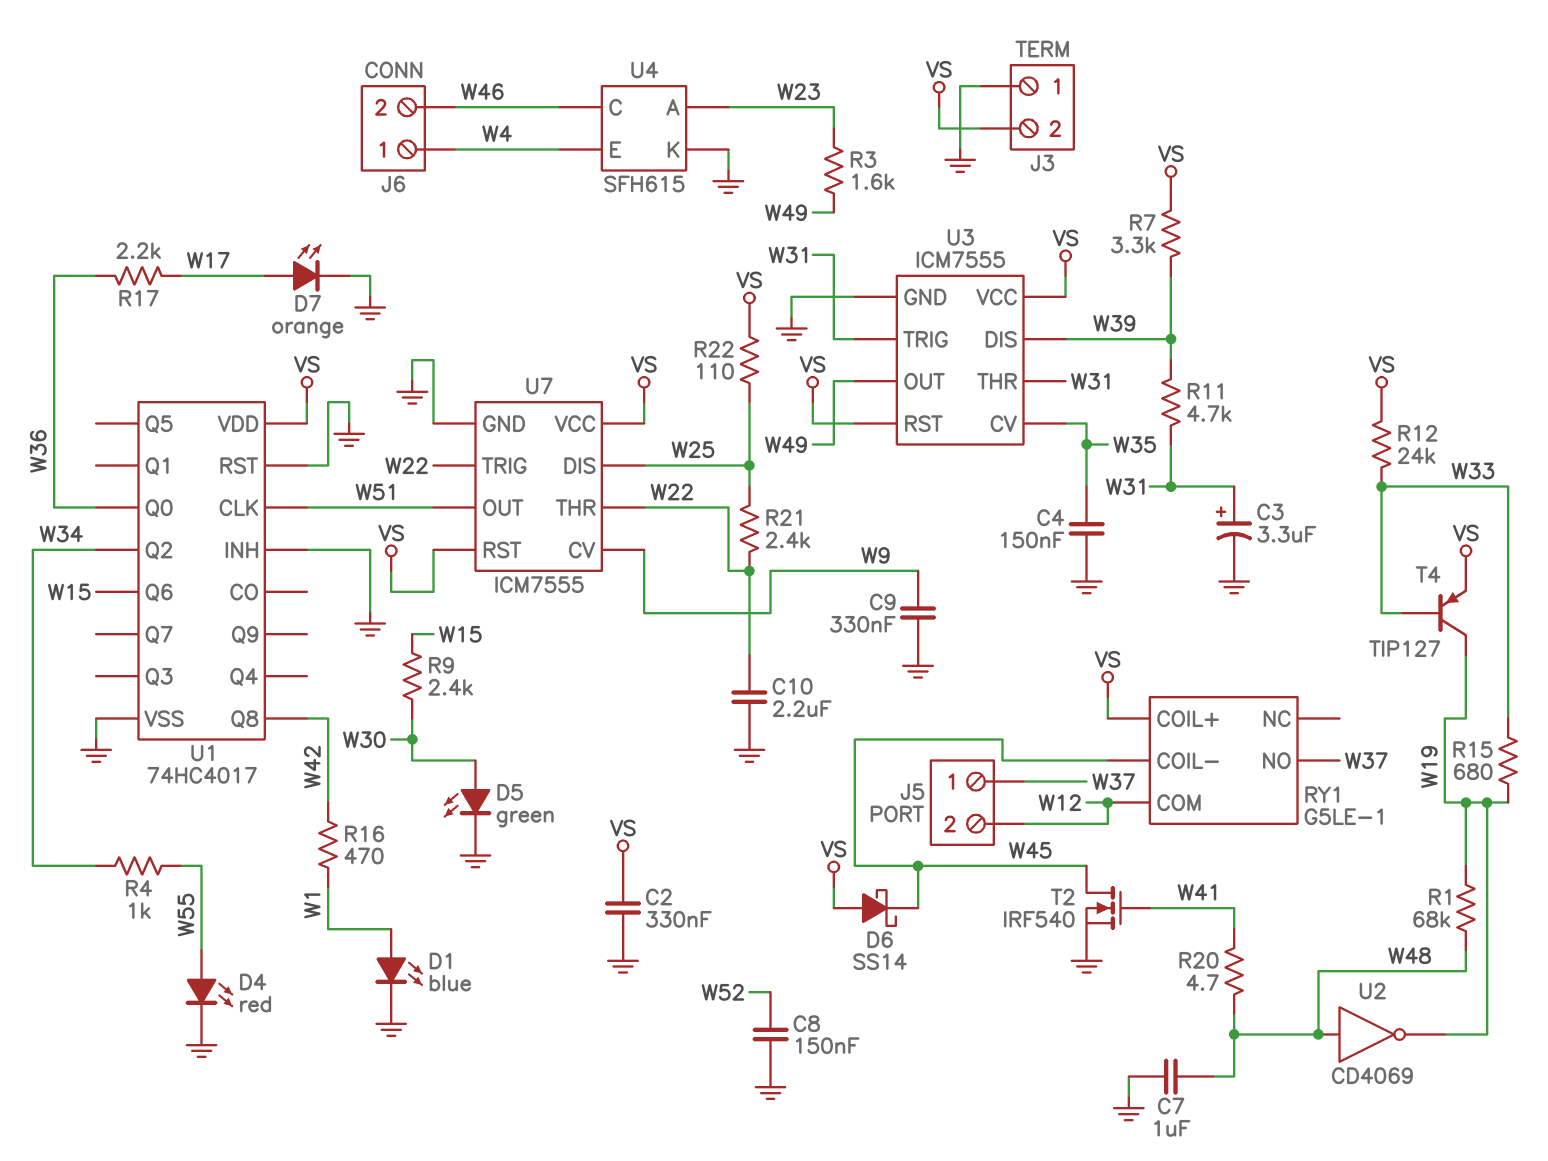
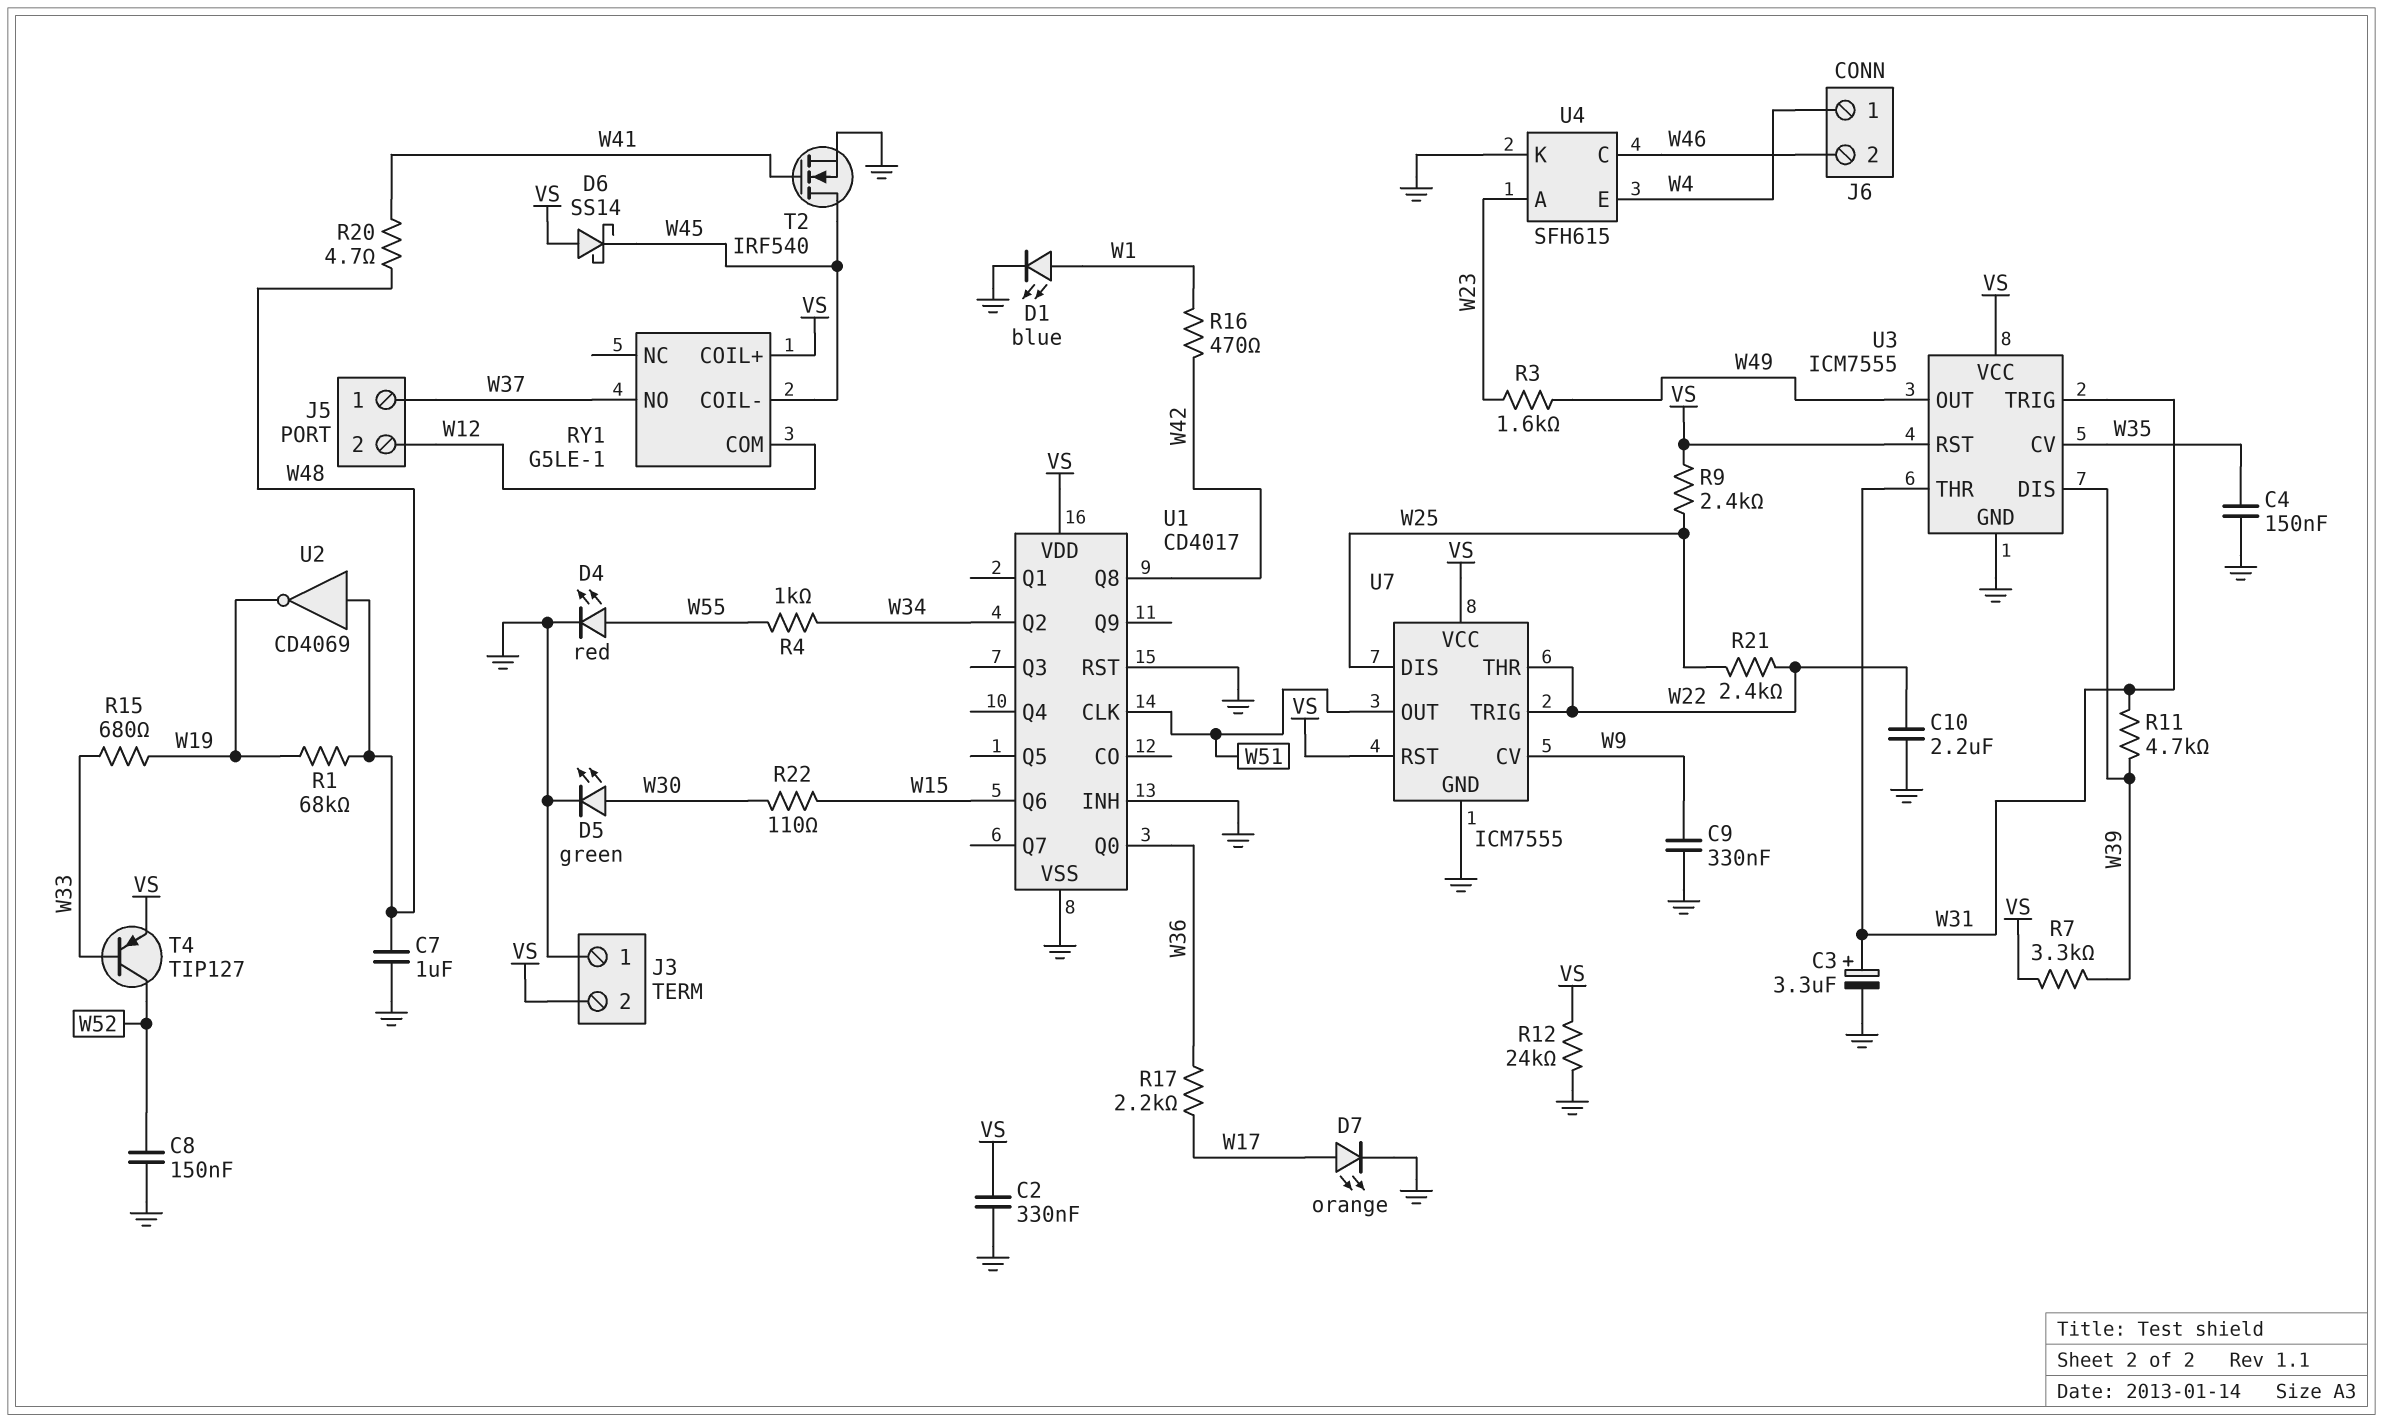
R9: 2.4k (W15, W30) -> 2.4k (VS, W25)
R12: 24k (VS, W33) -> 24k (GND, VS)
R22: 110 (VS, W25) -> 110 (W15, W30)
T4: PNP TIP127 (B W33, C W19, E VS) -> PNP TIP127 (B W33, C W52, E VS)
U1: 74HC4017 -> CD4017

